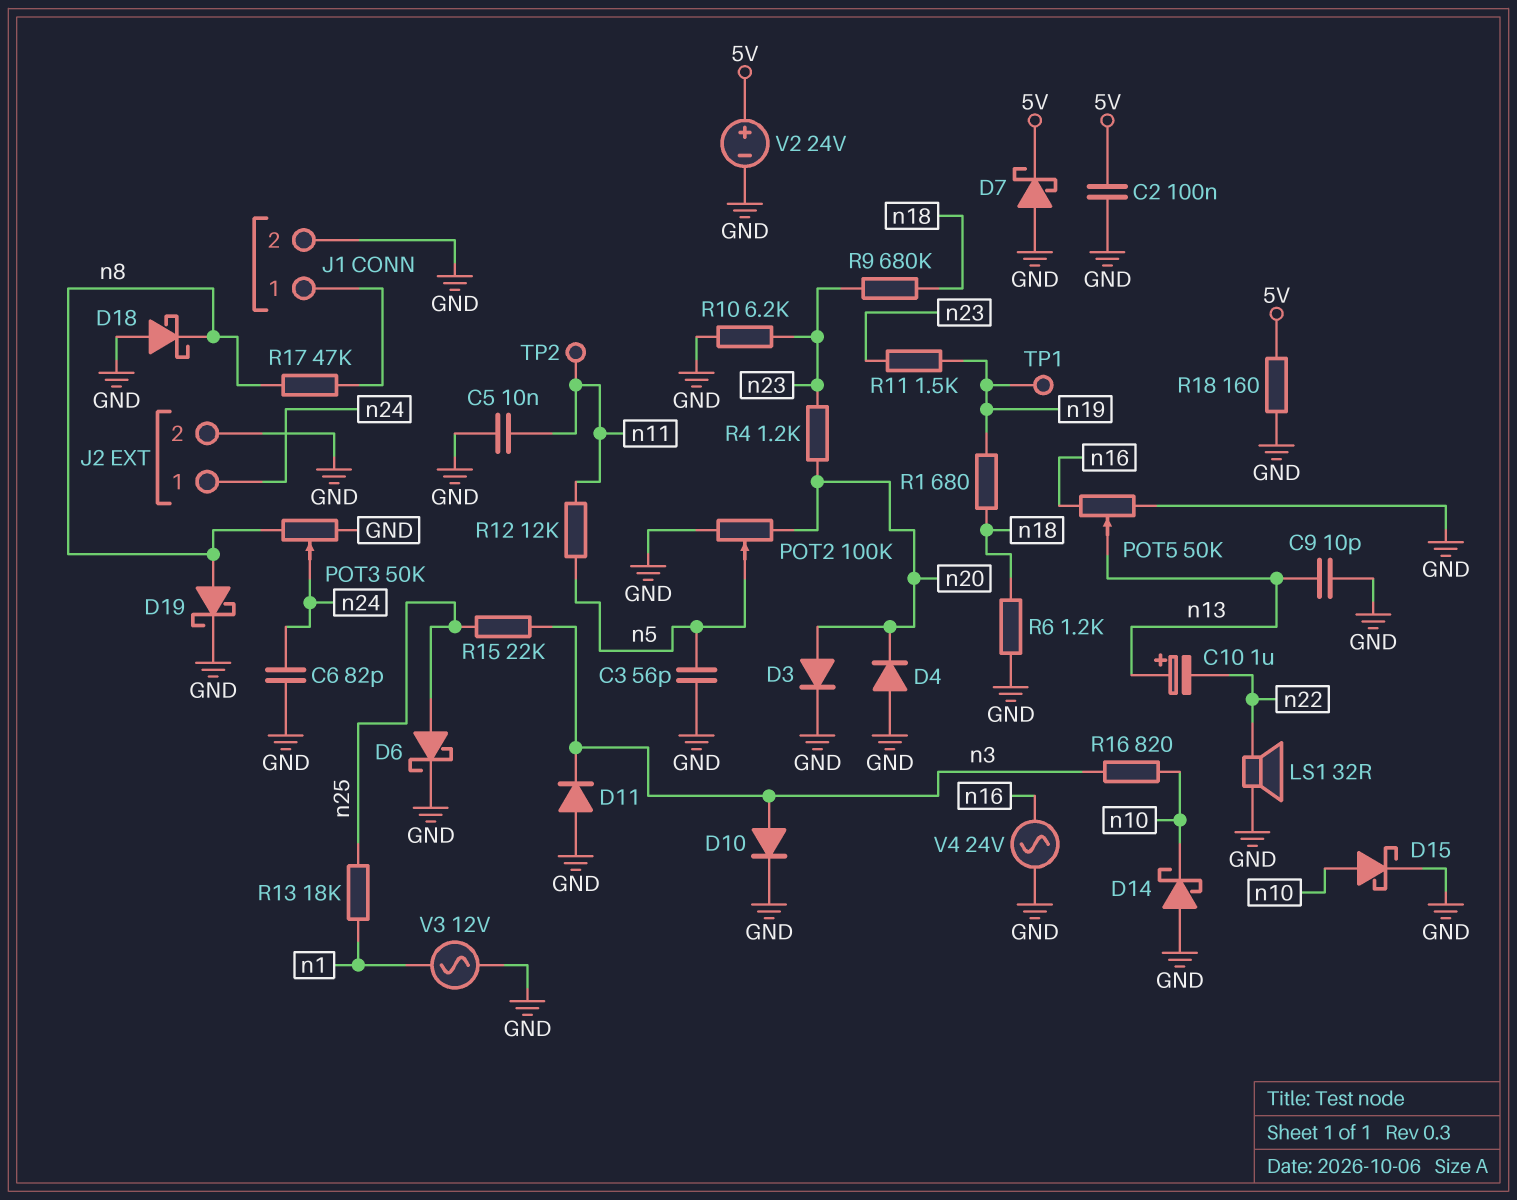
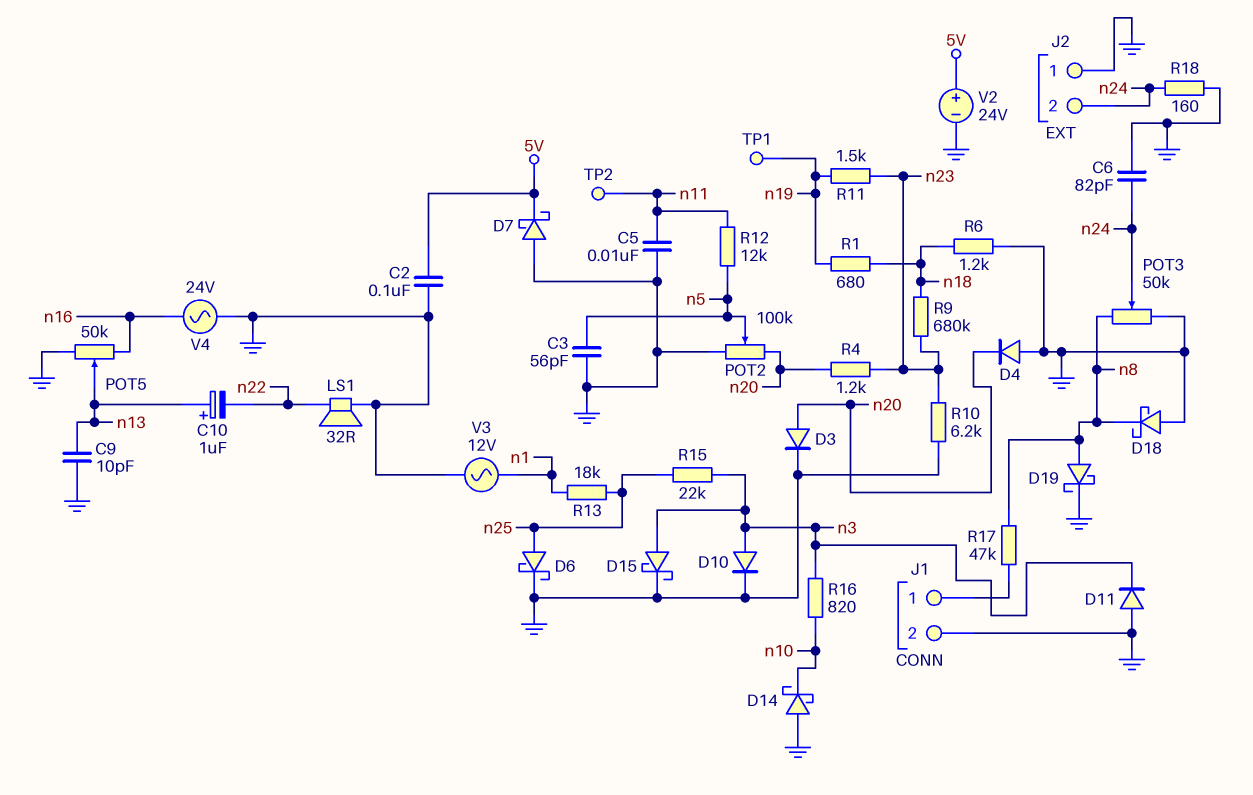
D15: schottky (A n10, K GND) -> schottky (A n3, K GND)
J2 pin 1: n24 -> GND
J2 pin 2: GND -> n24
R18: 160 (5V, GND) -> 160 (GND, n24)

